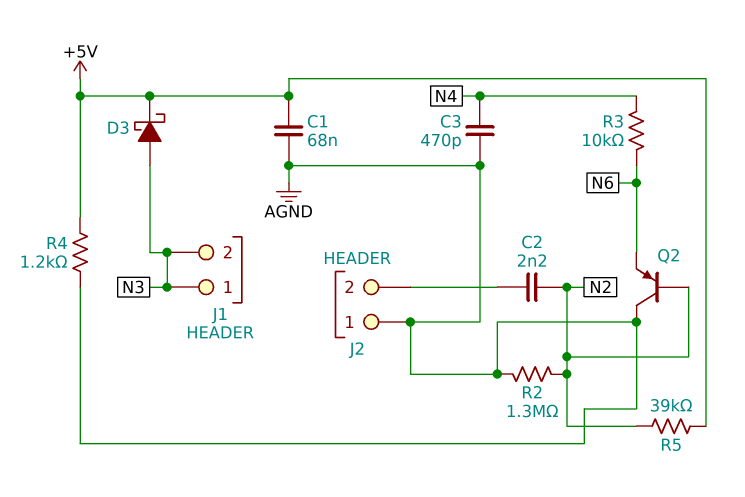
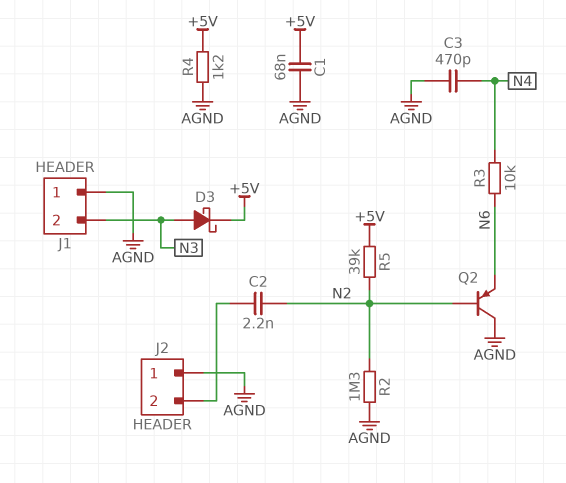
J1 pin 1: N3 -> AGND

